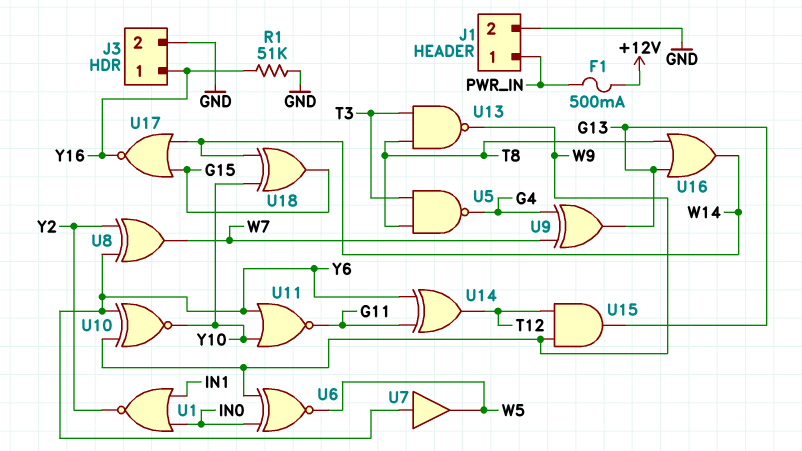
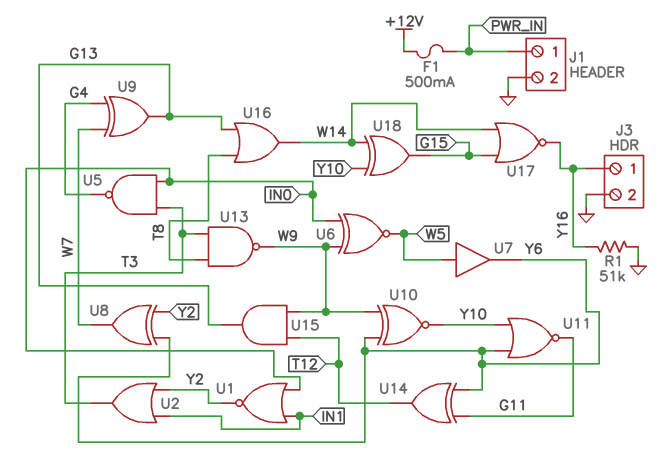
U2: none -> OR (in IN1, in Y2, out T3)
U5: NAND (in T3, in T8, out G4) -> NAND (in IN0, in T3, out G4)
U7: buffer (in Y6, out W5) -> buffer (in W5, out Y6)

